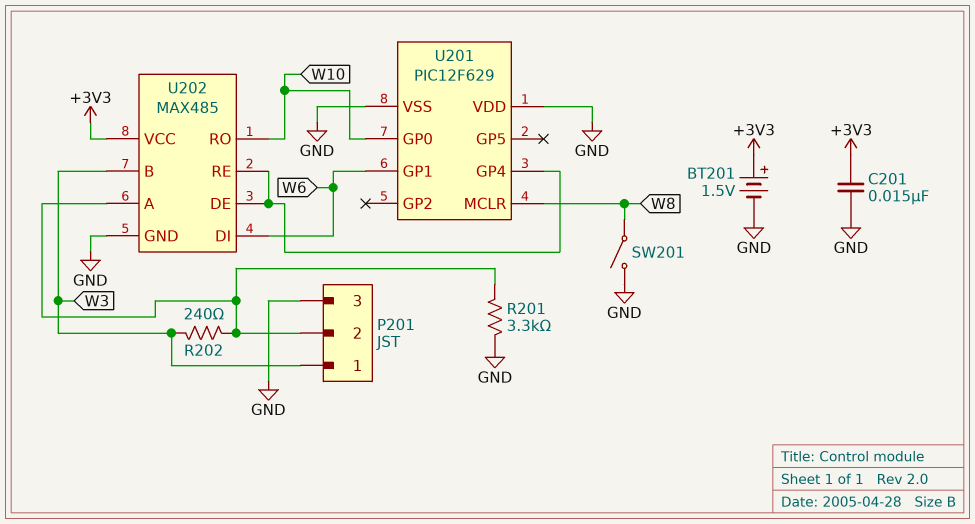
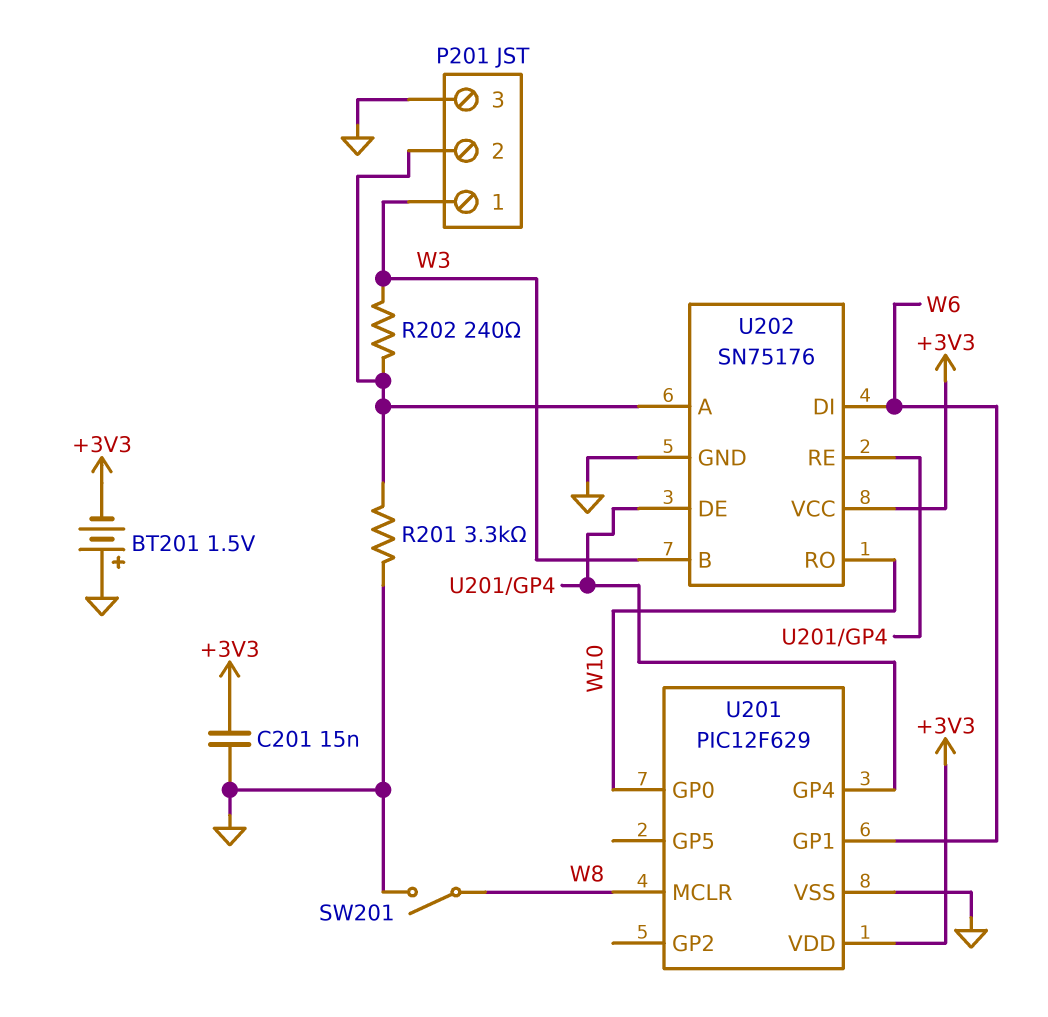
BT201: 1.5V (plus +3V3, minus GND) -> 1.5V (plus GND, minus +3V3)
U201 pin VDD: GND -> +3V3
U202: MAX485 -> SN75176

